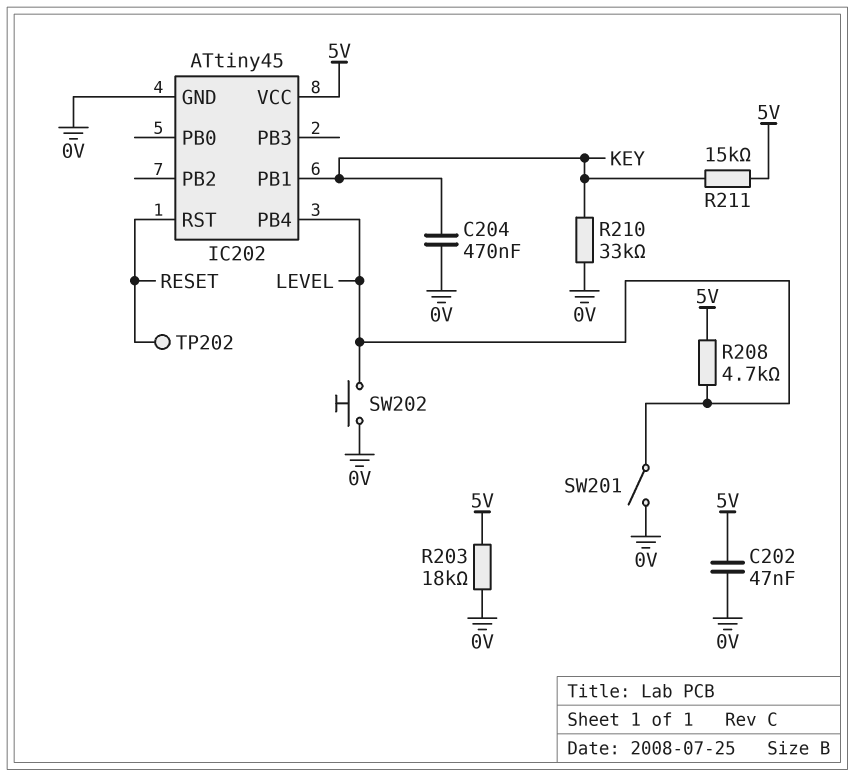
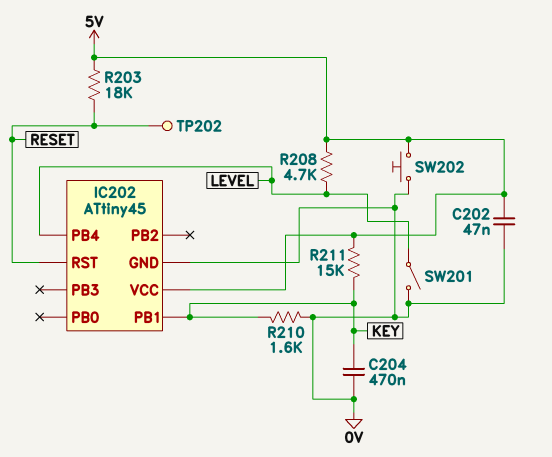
R203: 18k (0V, 5V) -> 18k (5V, RESET)
R210: 33k (0V, KEY) -> 1.6k (0V, KEY)
SW202: button (0V, LEVEL) -> button (0V, 5V)

